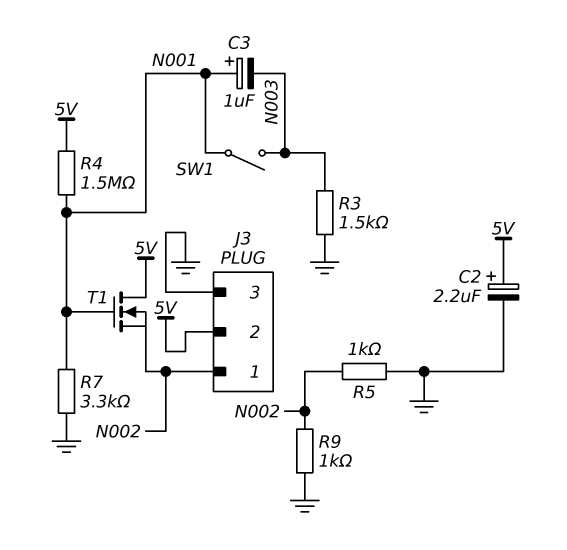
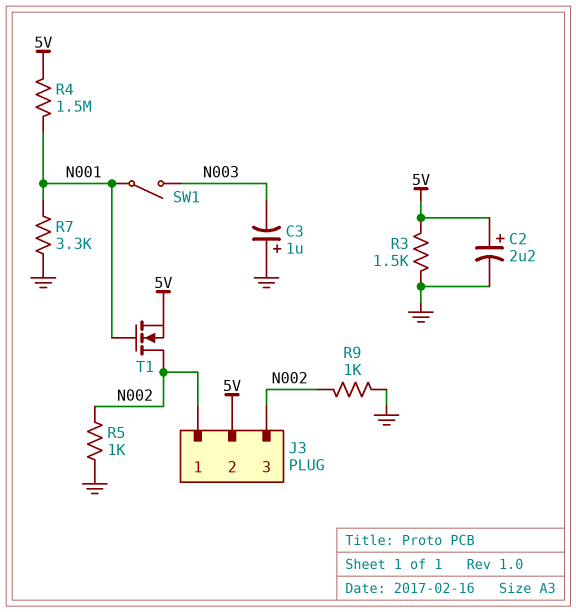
C3: 1uF (plus N001, minus N003) -> 1uF (plus GND, minus N003)
J3 pin 3: GND -> N002
R3: 1.5k (GND, N003) -> 1.5k (5V, GND)
T1: NMOS (G N001, D 5V, S N002) -> NMOS (G N001, D N002, S 5V)

